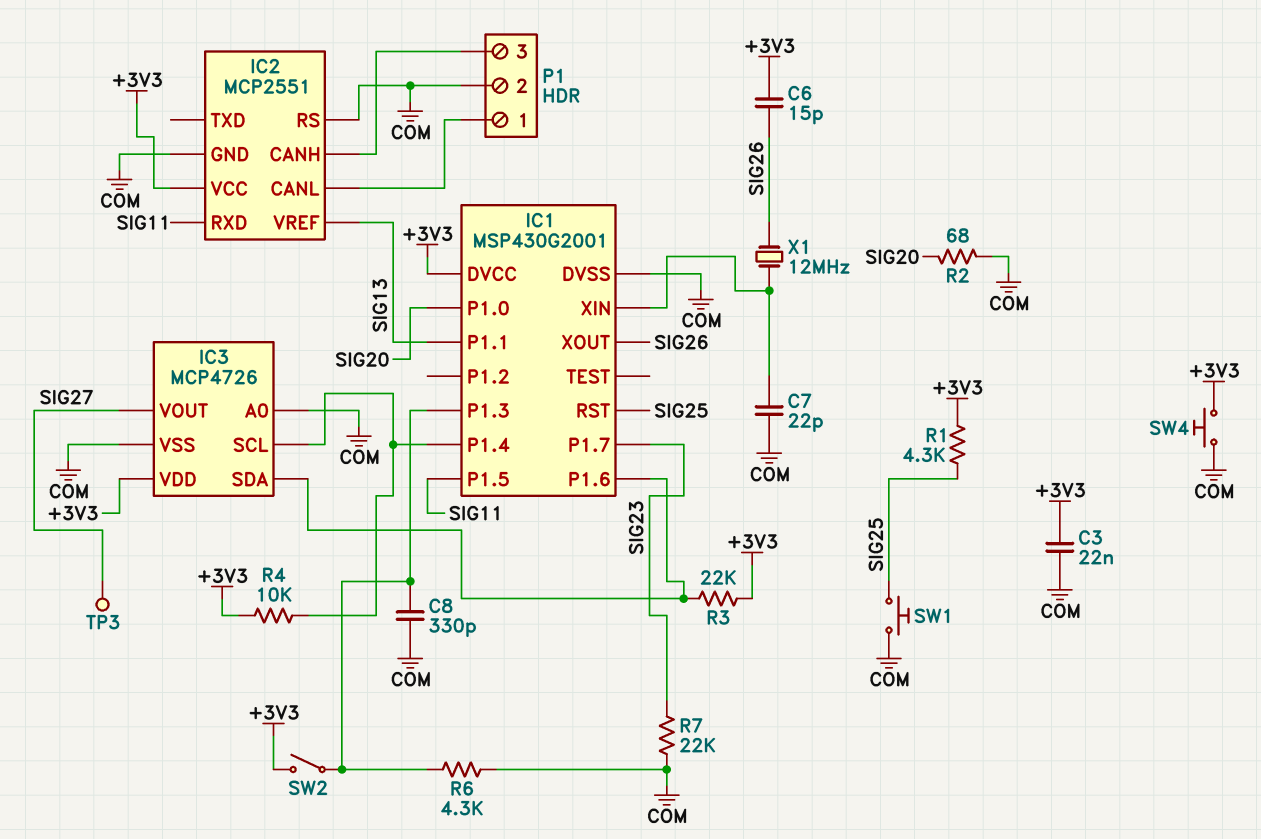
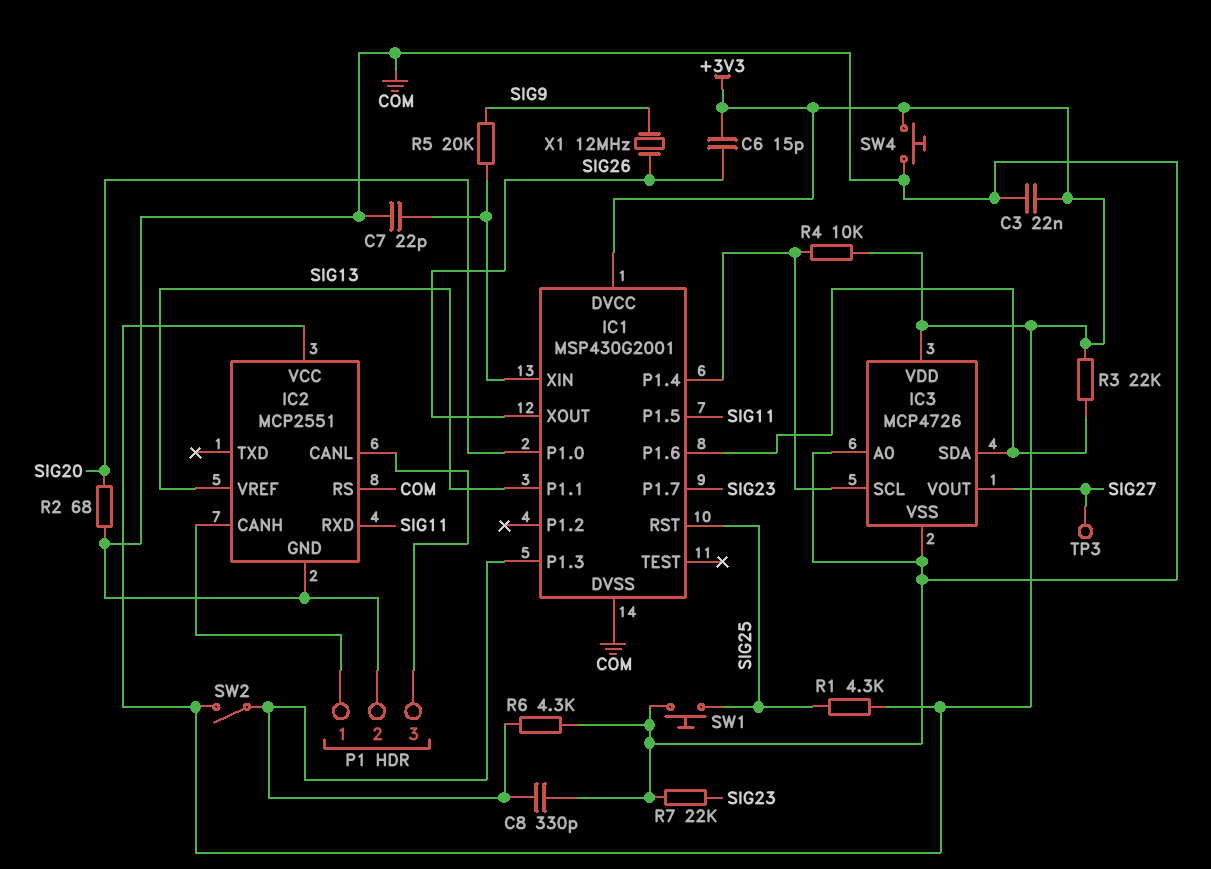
P1 pin 1: IC2/CANL -> IC2/CANH
P1 pin 3: IC2/CANH -> IC2/CANL
R5: none -> 20k (IC1/XIN, SIG9)
X1: 12MHz (IC1/XIN, SIG26) -> 12MHz (SIG9, SIG26)

